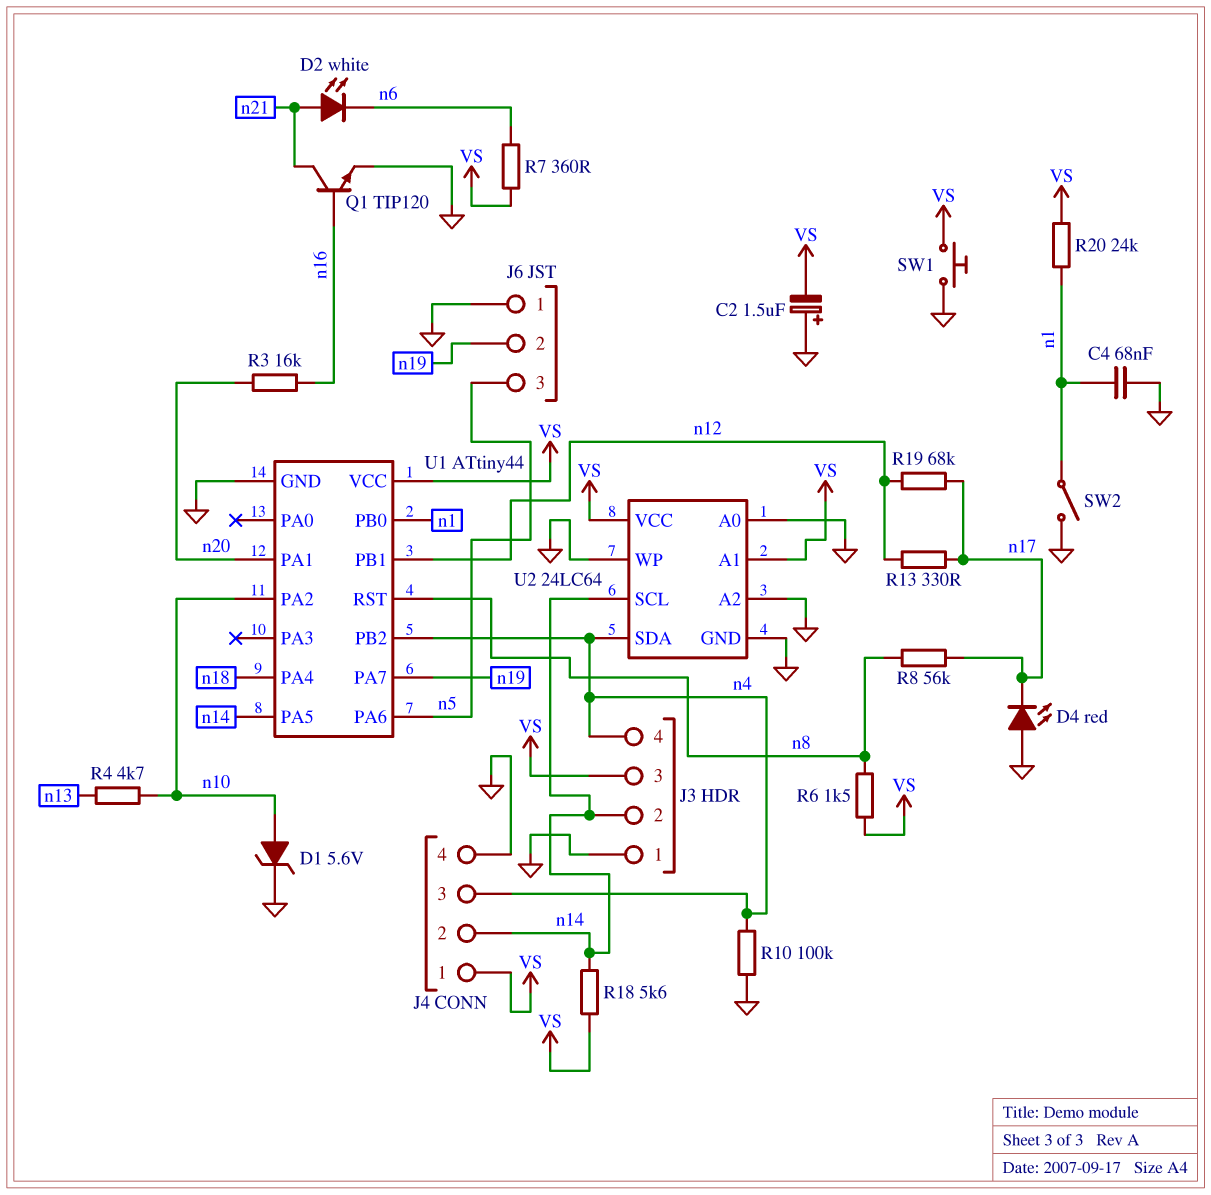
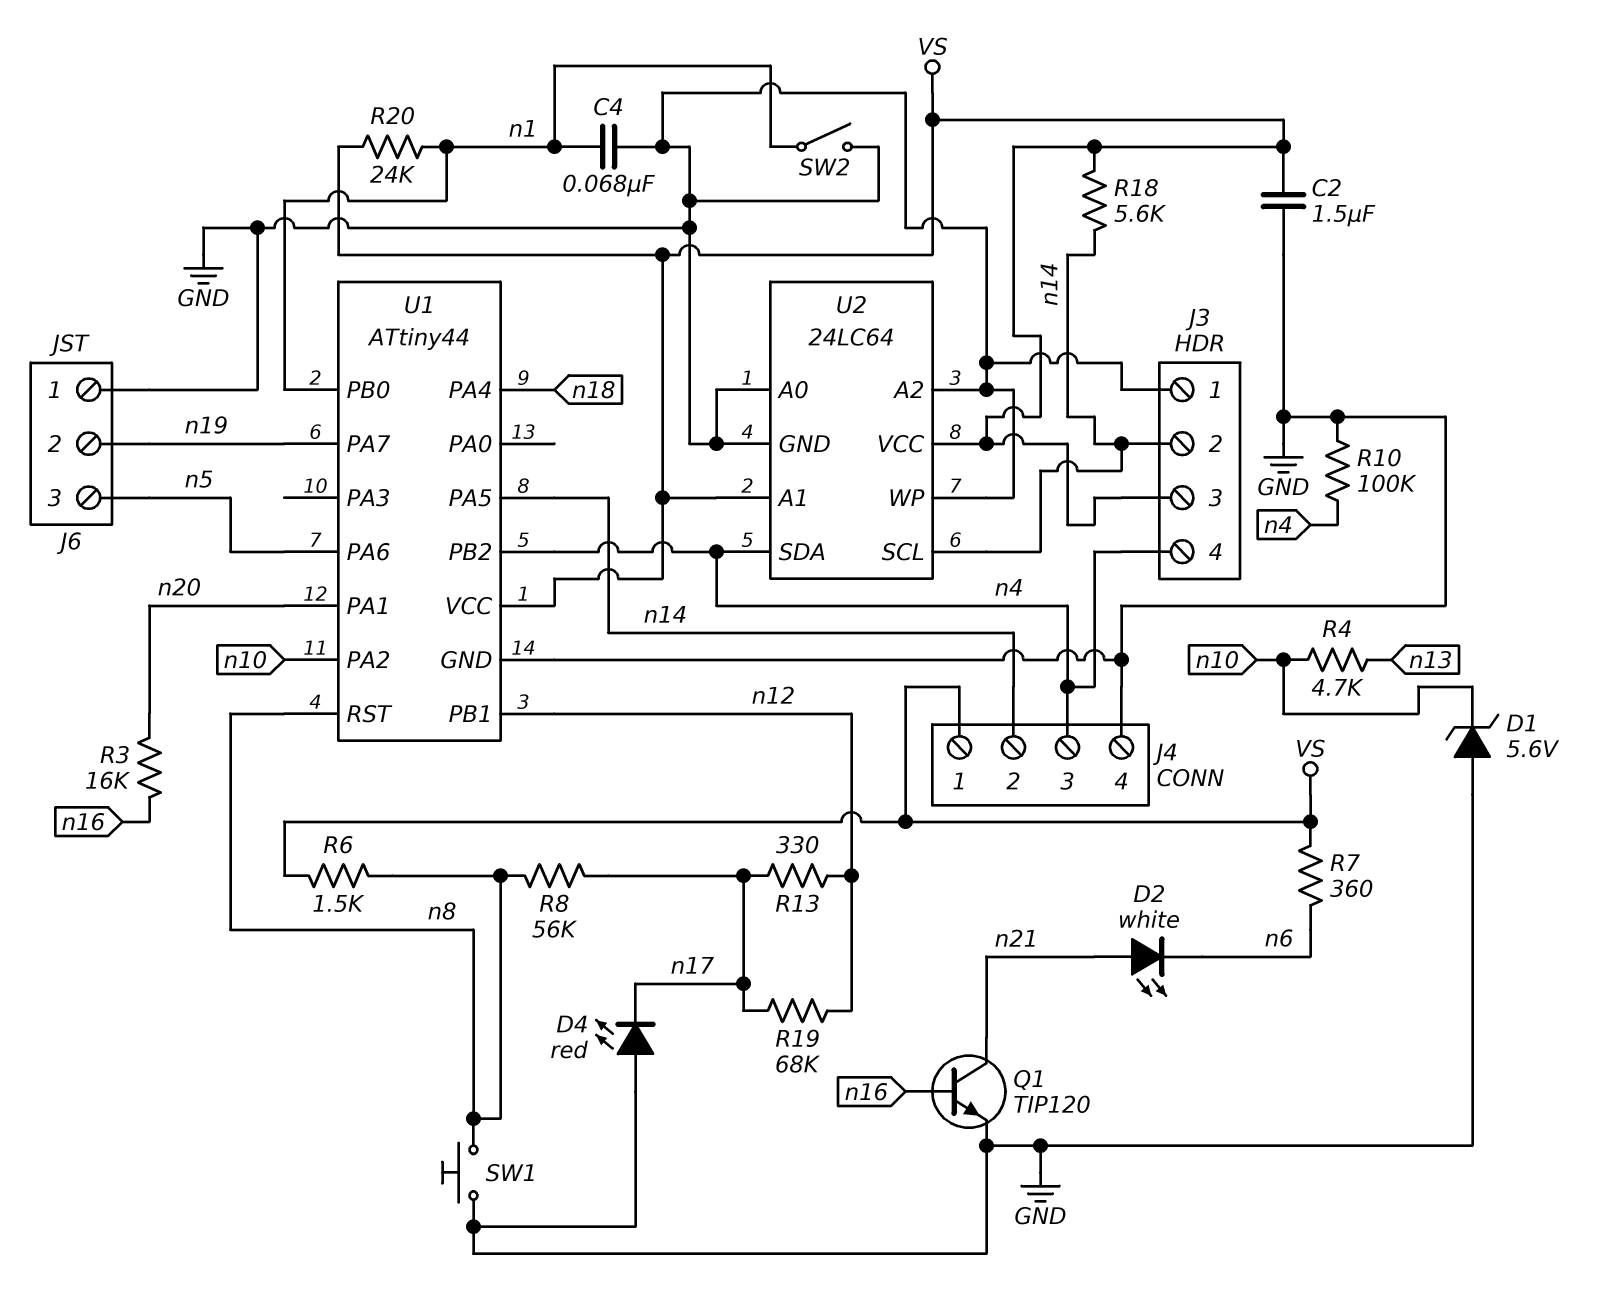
C2: 1.5uF (plus GND, minus VS) -> 1.5uF (GND, VS)
D1: zener 5.6V (A n10, K GND) -> zener 5.6V (A GND, K n10)
SW1: button (GND, VS) -> button (GND, n8)

